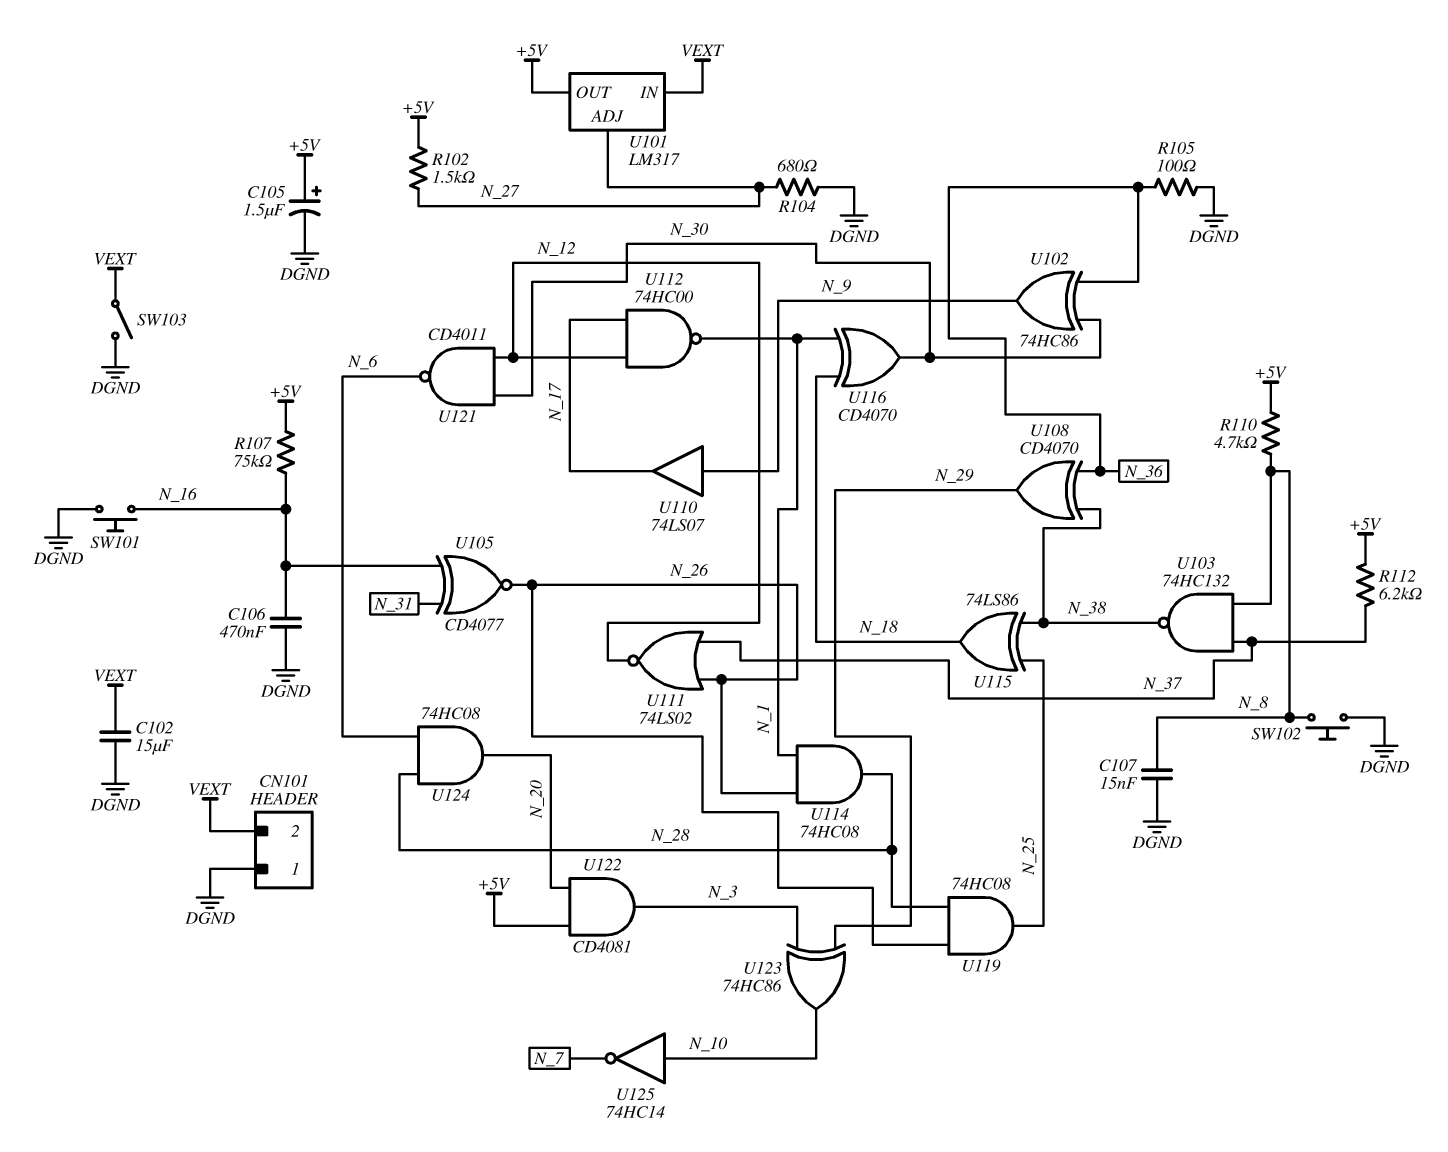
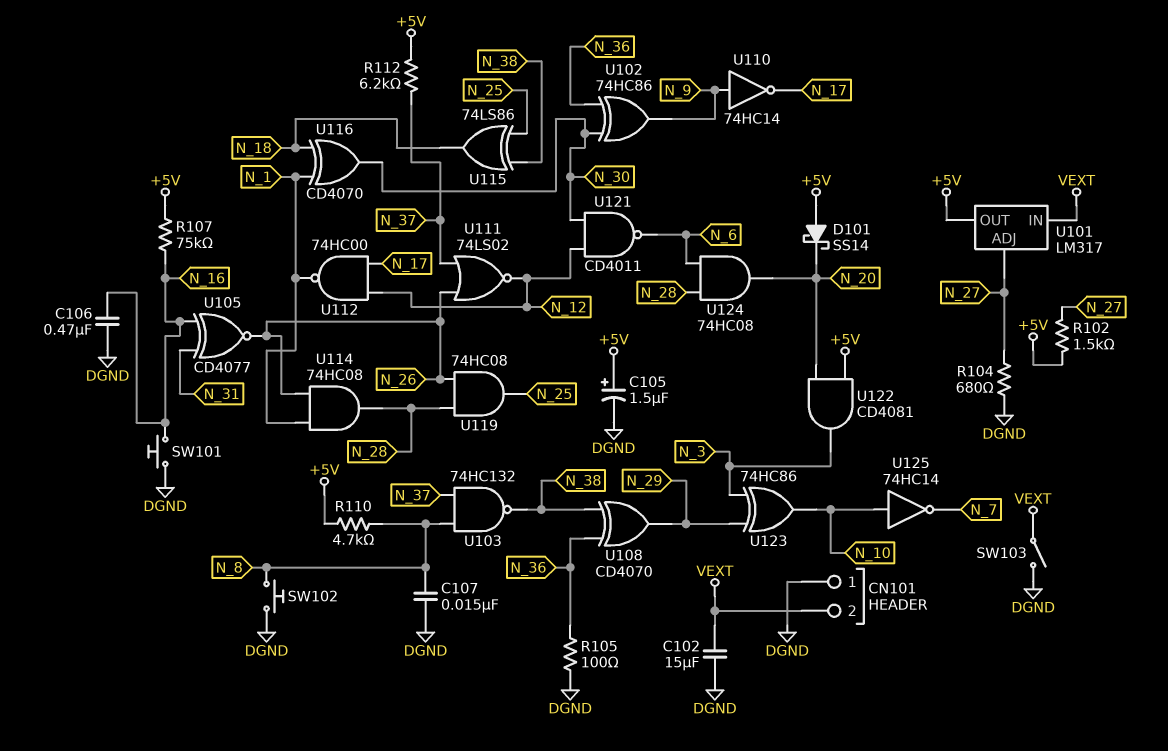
D101: none -> schottky SS14 (A +5V, K N_20)
U110: buffer 74LS07 (in N_9, out N_17) -> NOT 74HC14 (in N_9, out N_17)

